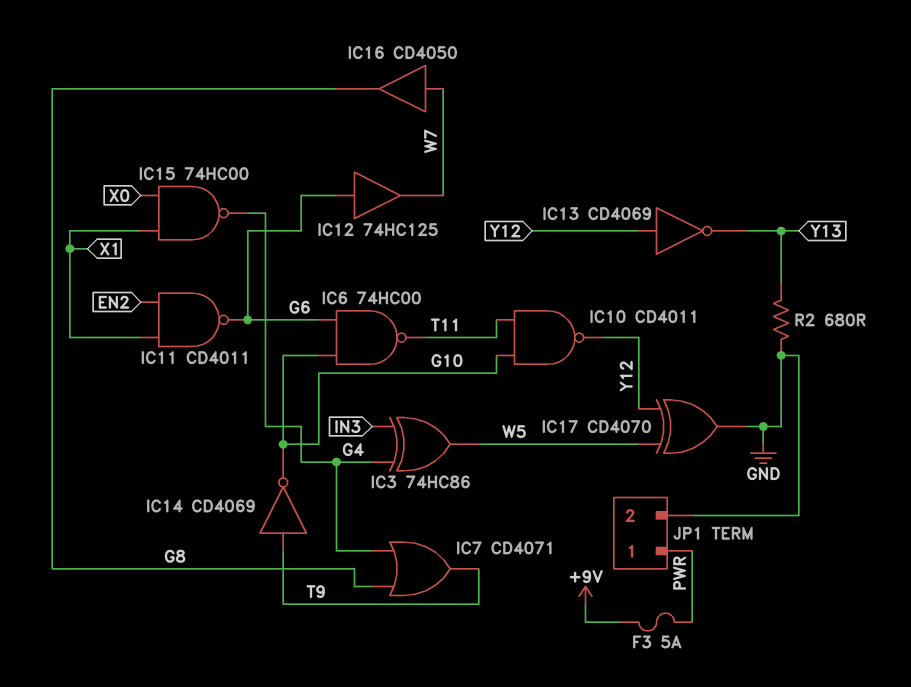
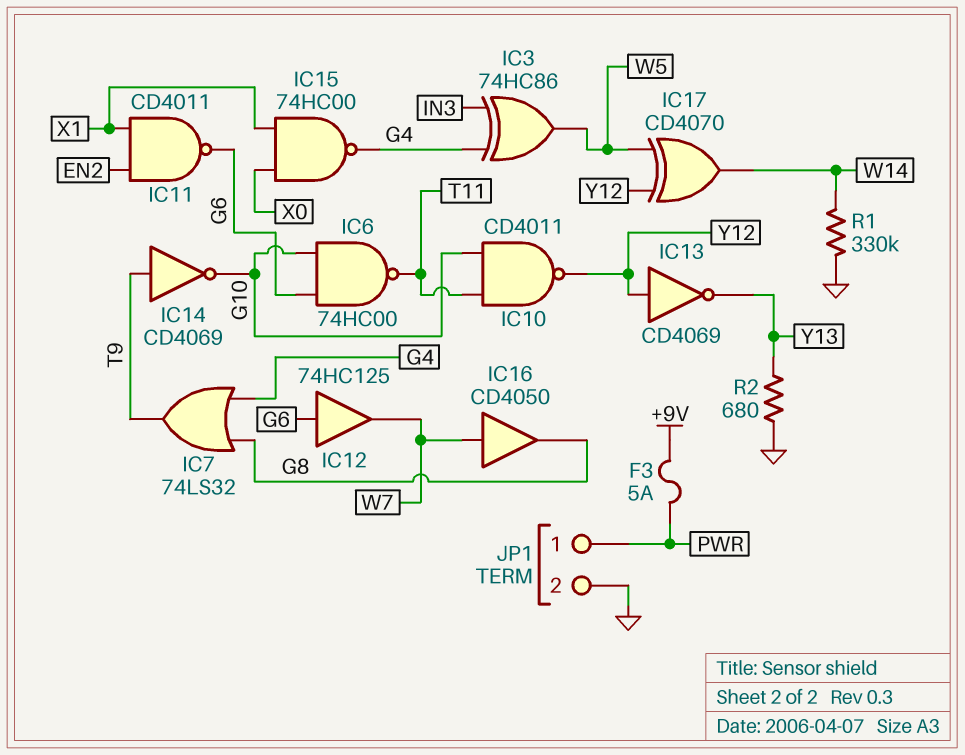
IC7: OR CD4071 (in G4, in G8, out T9) -> OR 74LS32 (in G4, in G8, out T9)
IC17: XOR CD4070 (in W5, in Y12, out GND) -> XOR CD4070 (in W5, in Y12, out W14)
R1: none -> 330k (GND, W14)

